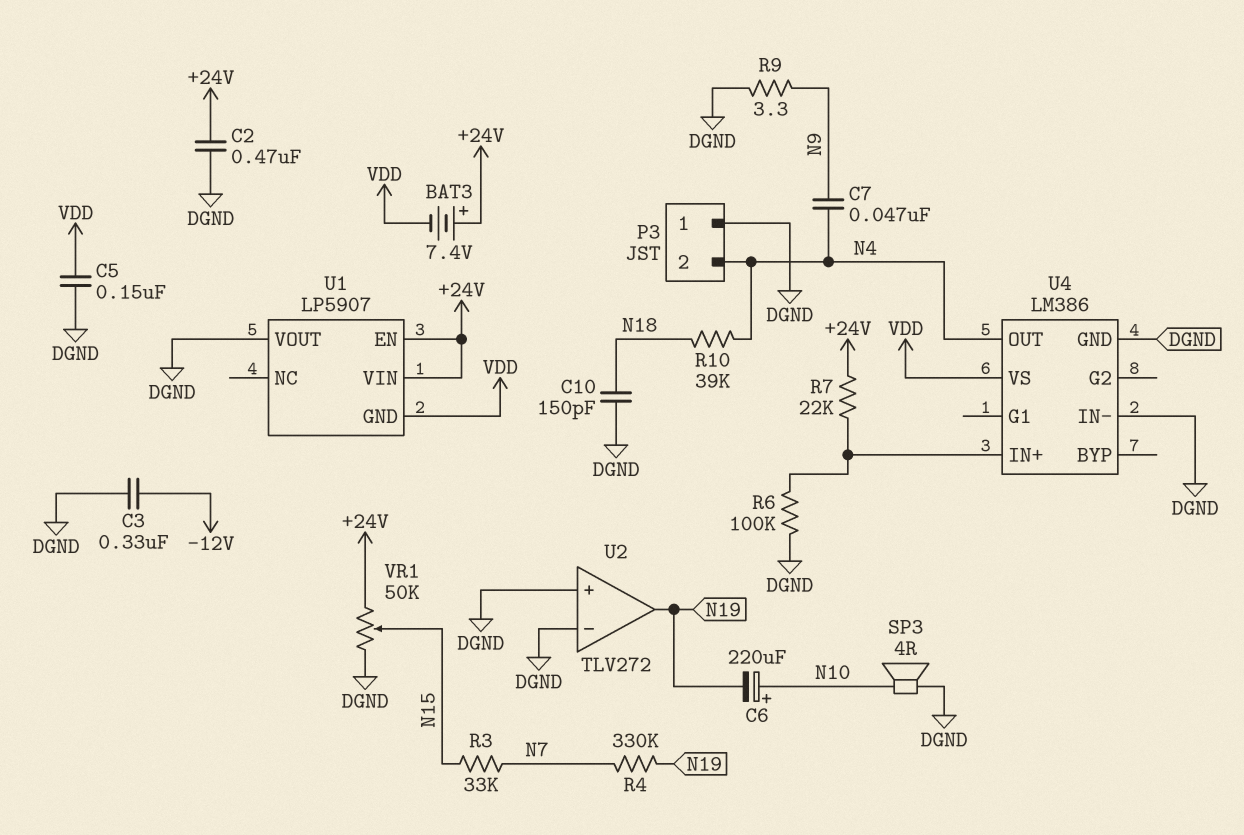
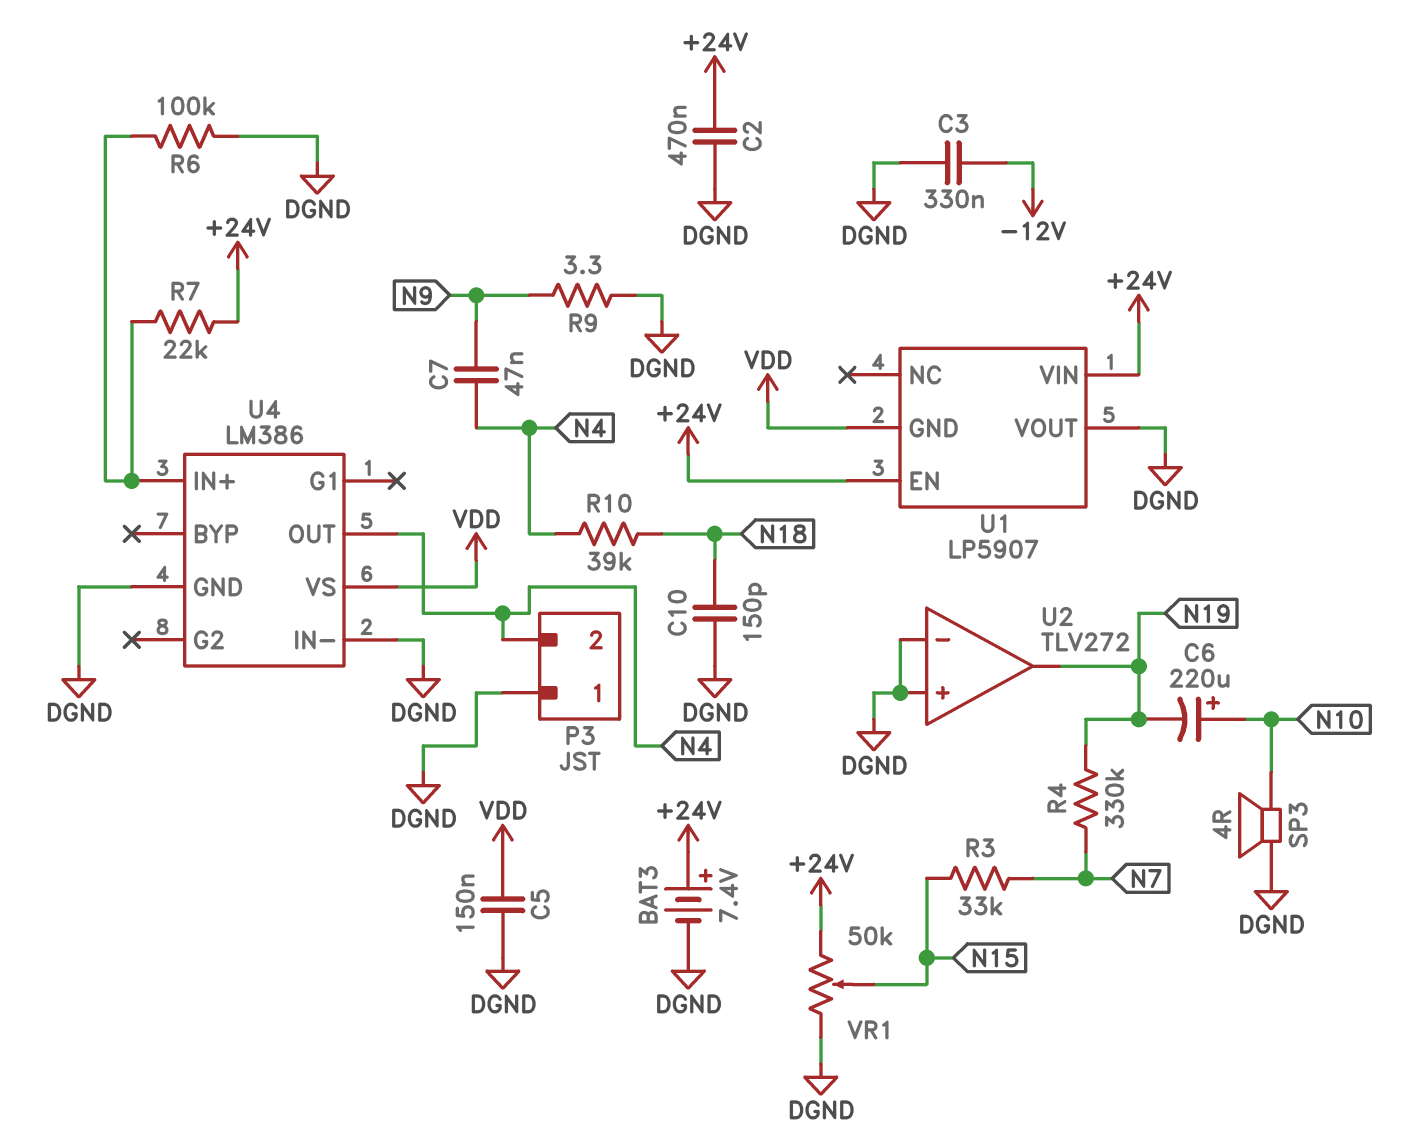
BAT3: 7.4V (plus +24V, minus VDD) -> 7.4V (plus +24V, minus DGND)

